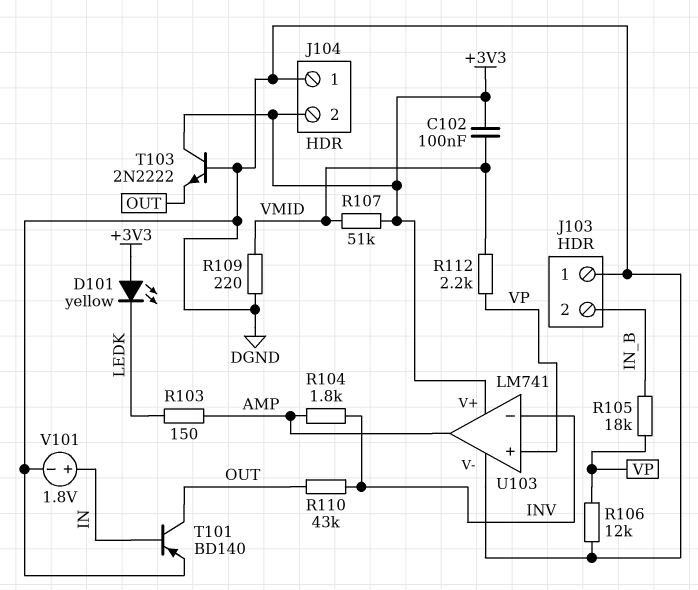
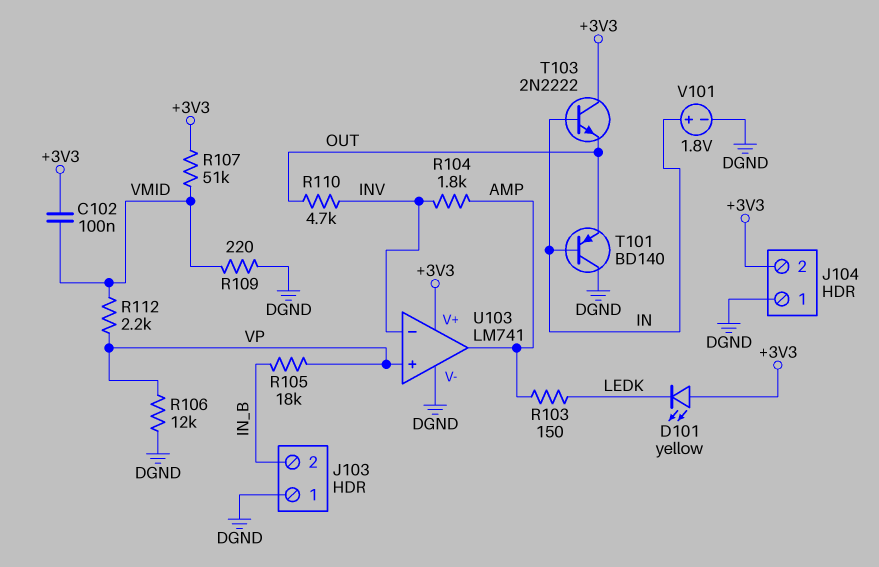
R110: 43k (INV, OUT) -> 4.7k (INV, OUT)
T101: PNP BD140 (B IN, C OUT, E DGND) -> PNP BD140 (B IN, C DGND, E OUT)
T103: NPN 2N2222 (B DGND, C +3V3, E OUT) -> NPN 2N2222 (B IN, C +3V3, E OUT)

